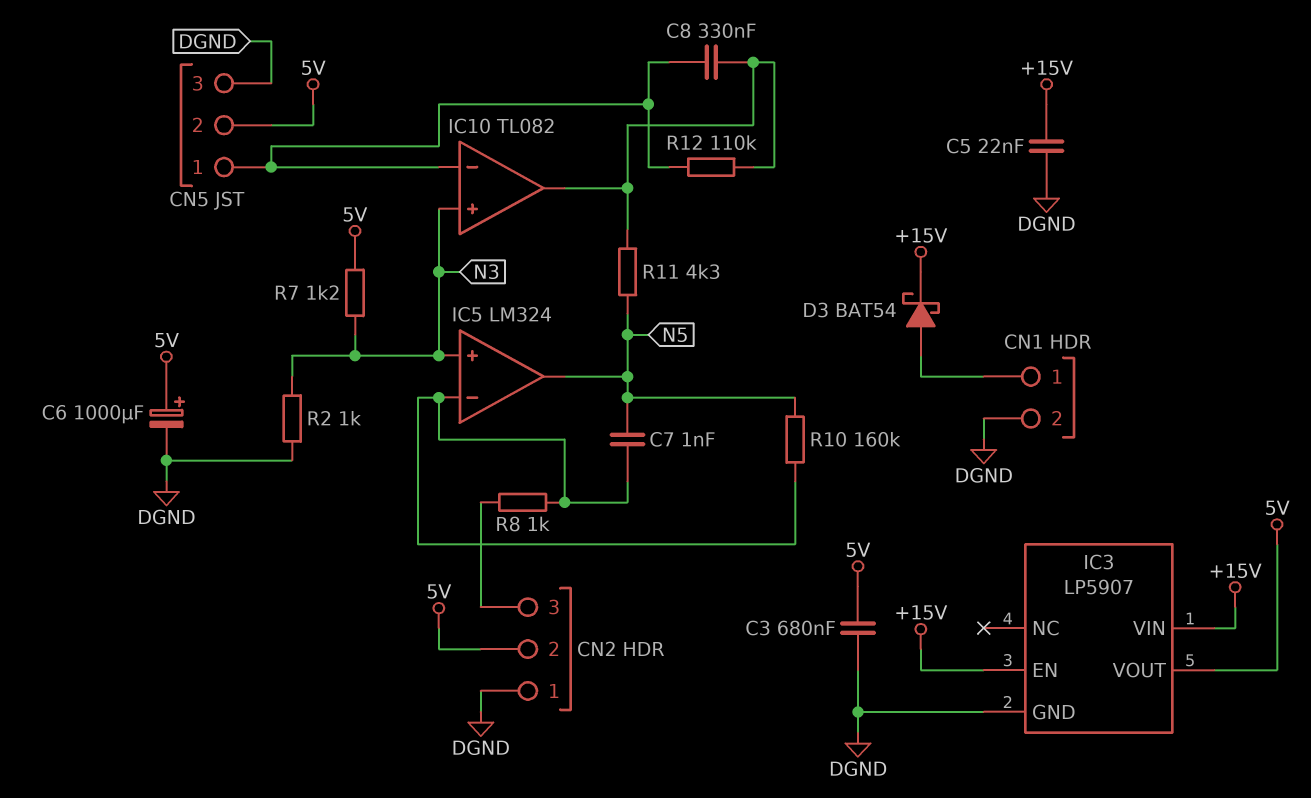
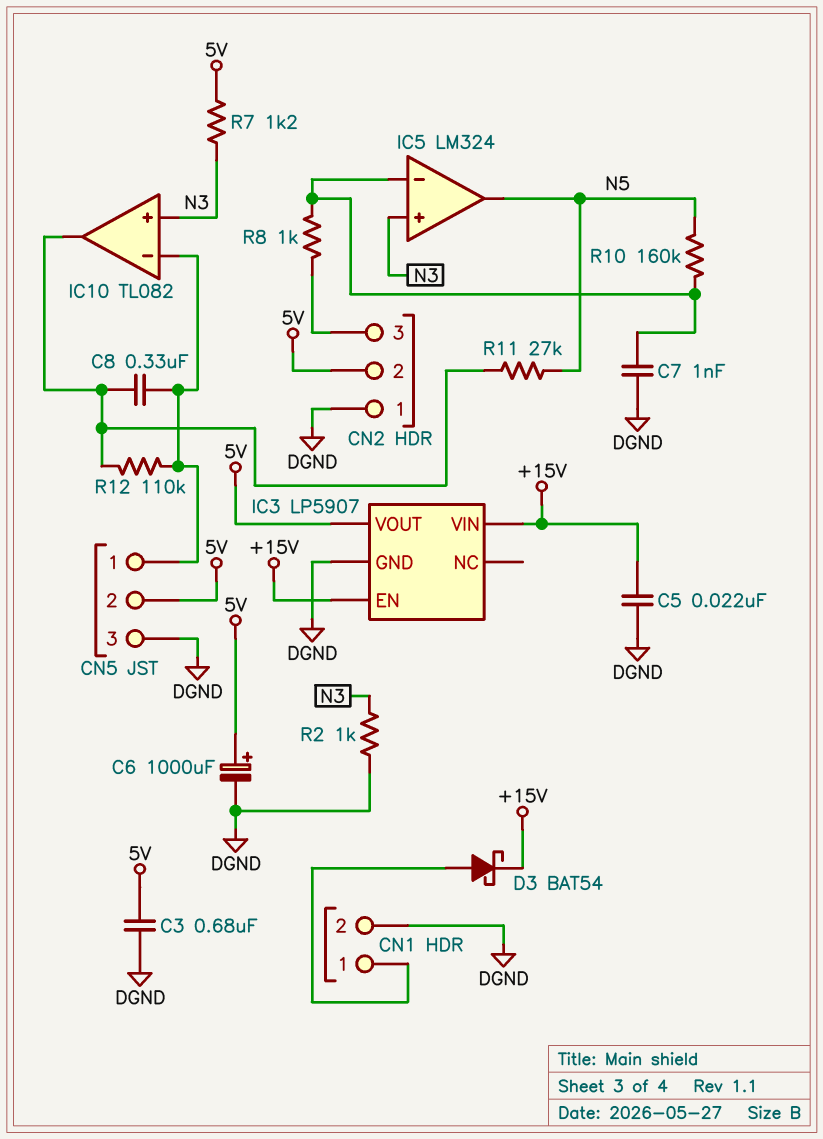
C7: 1nF (IC5/in-, N5) -> 1nF (DGND, IC5/in-)
R11: 4.3k (IC10/out, N5) -> 27k (IC10/out, N5)

